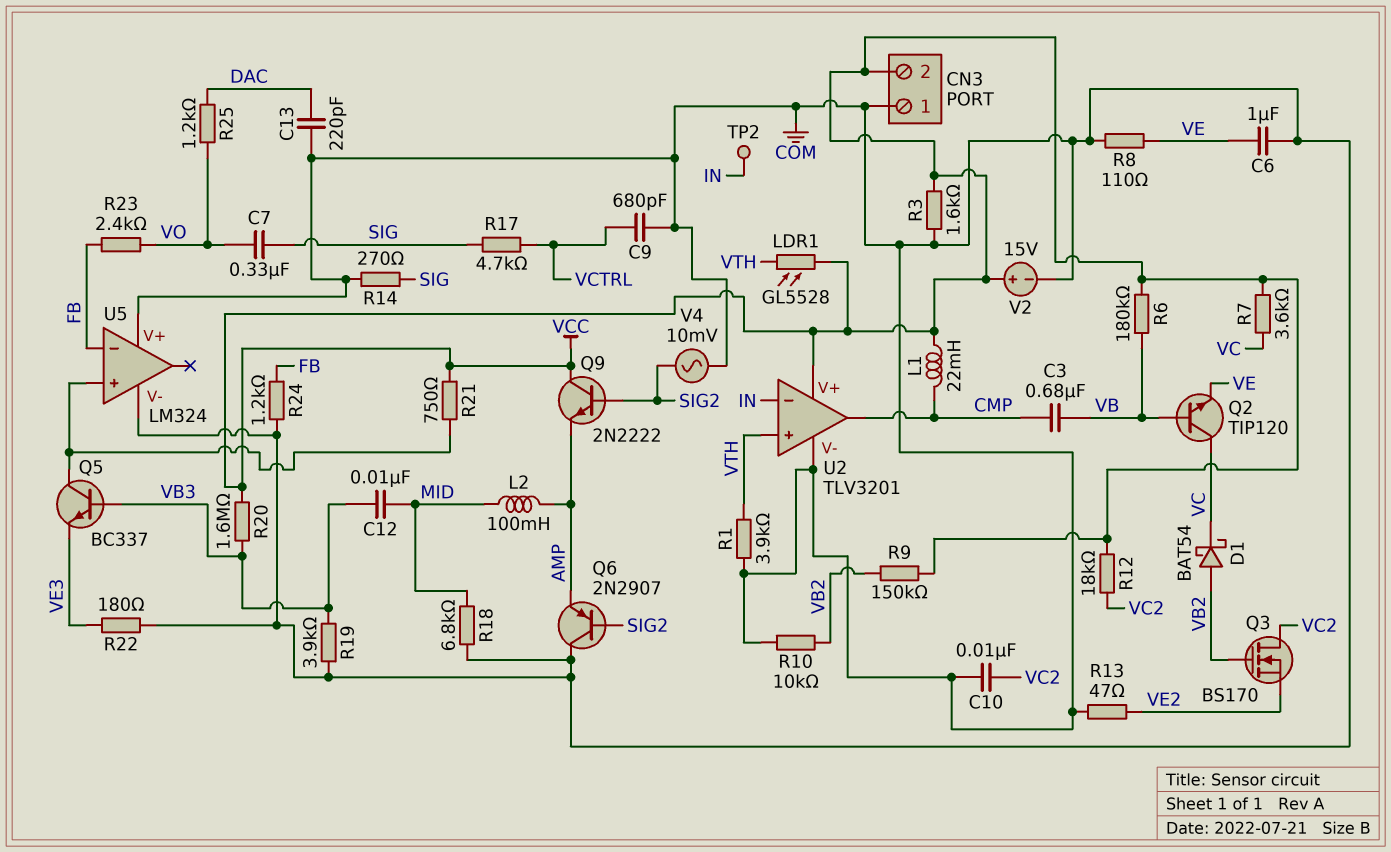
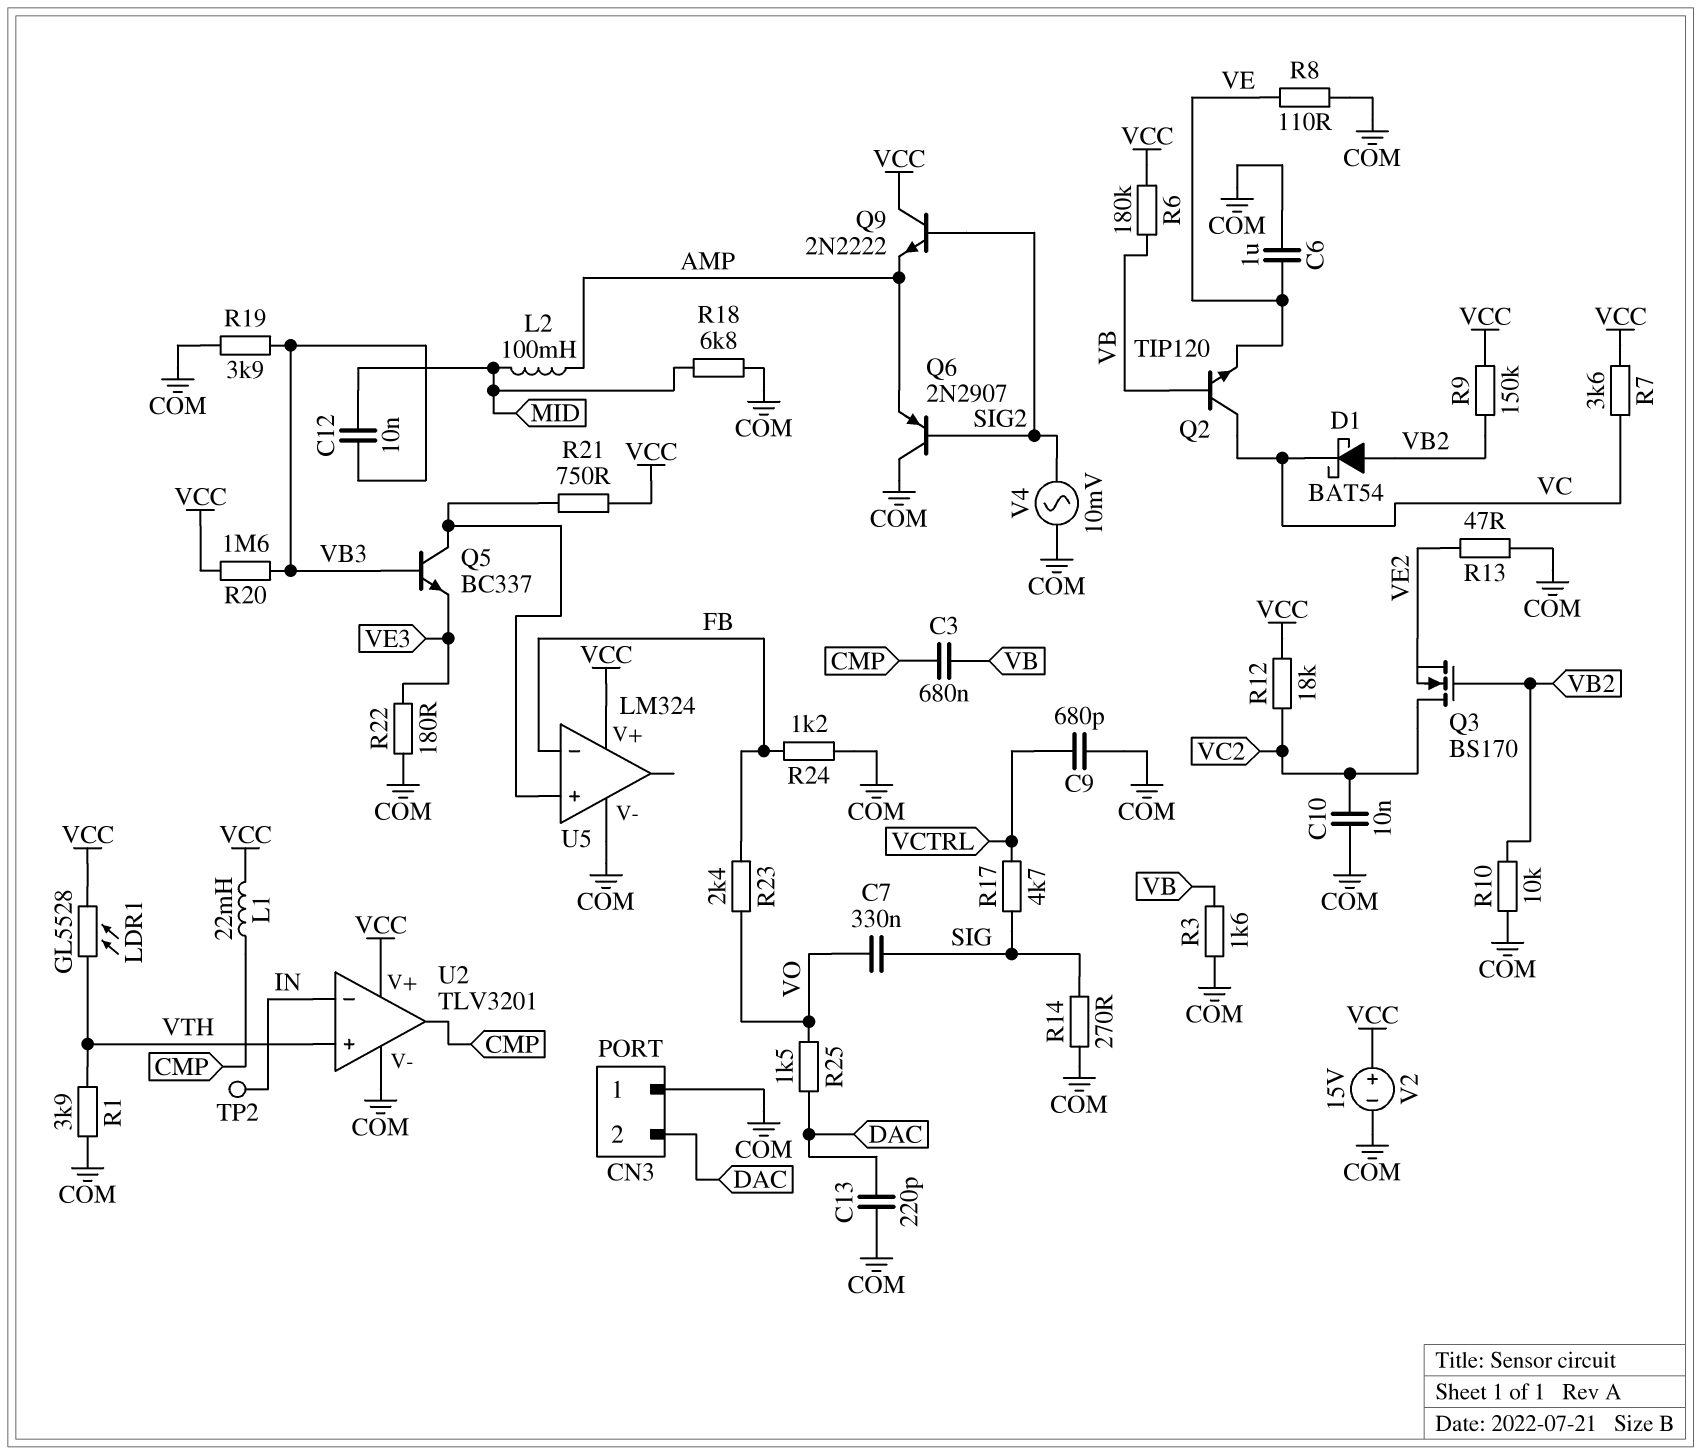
CN3 pin 2: VCC -> DAC
R3: 1.6k (COM, VCC) -> 1.6k (COM, VB)
R25: 1.2k (DAC, VO) -> 1.5k (DAC, VO)
U5 pin V+: COM -> VCC

